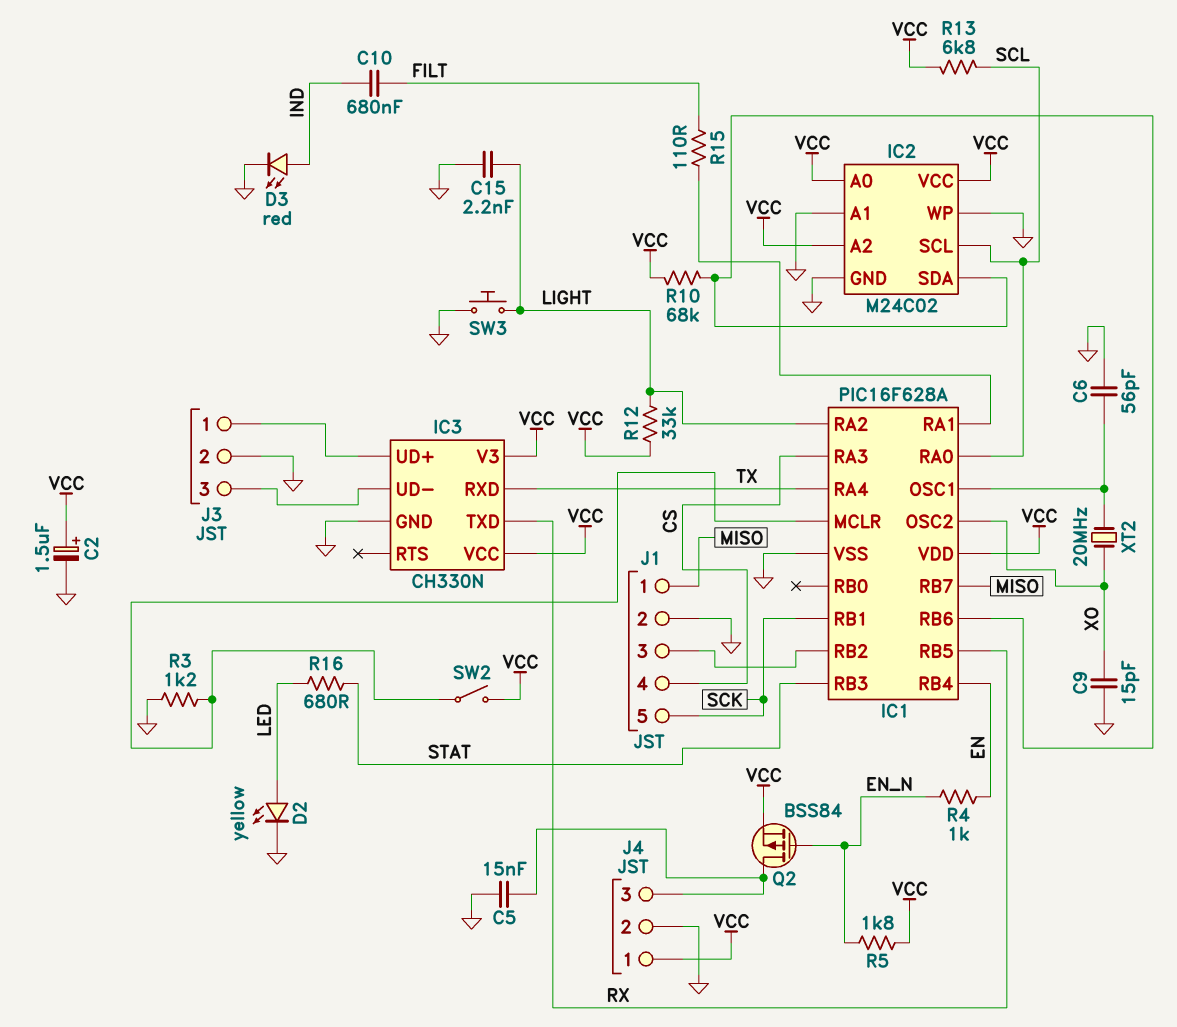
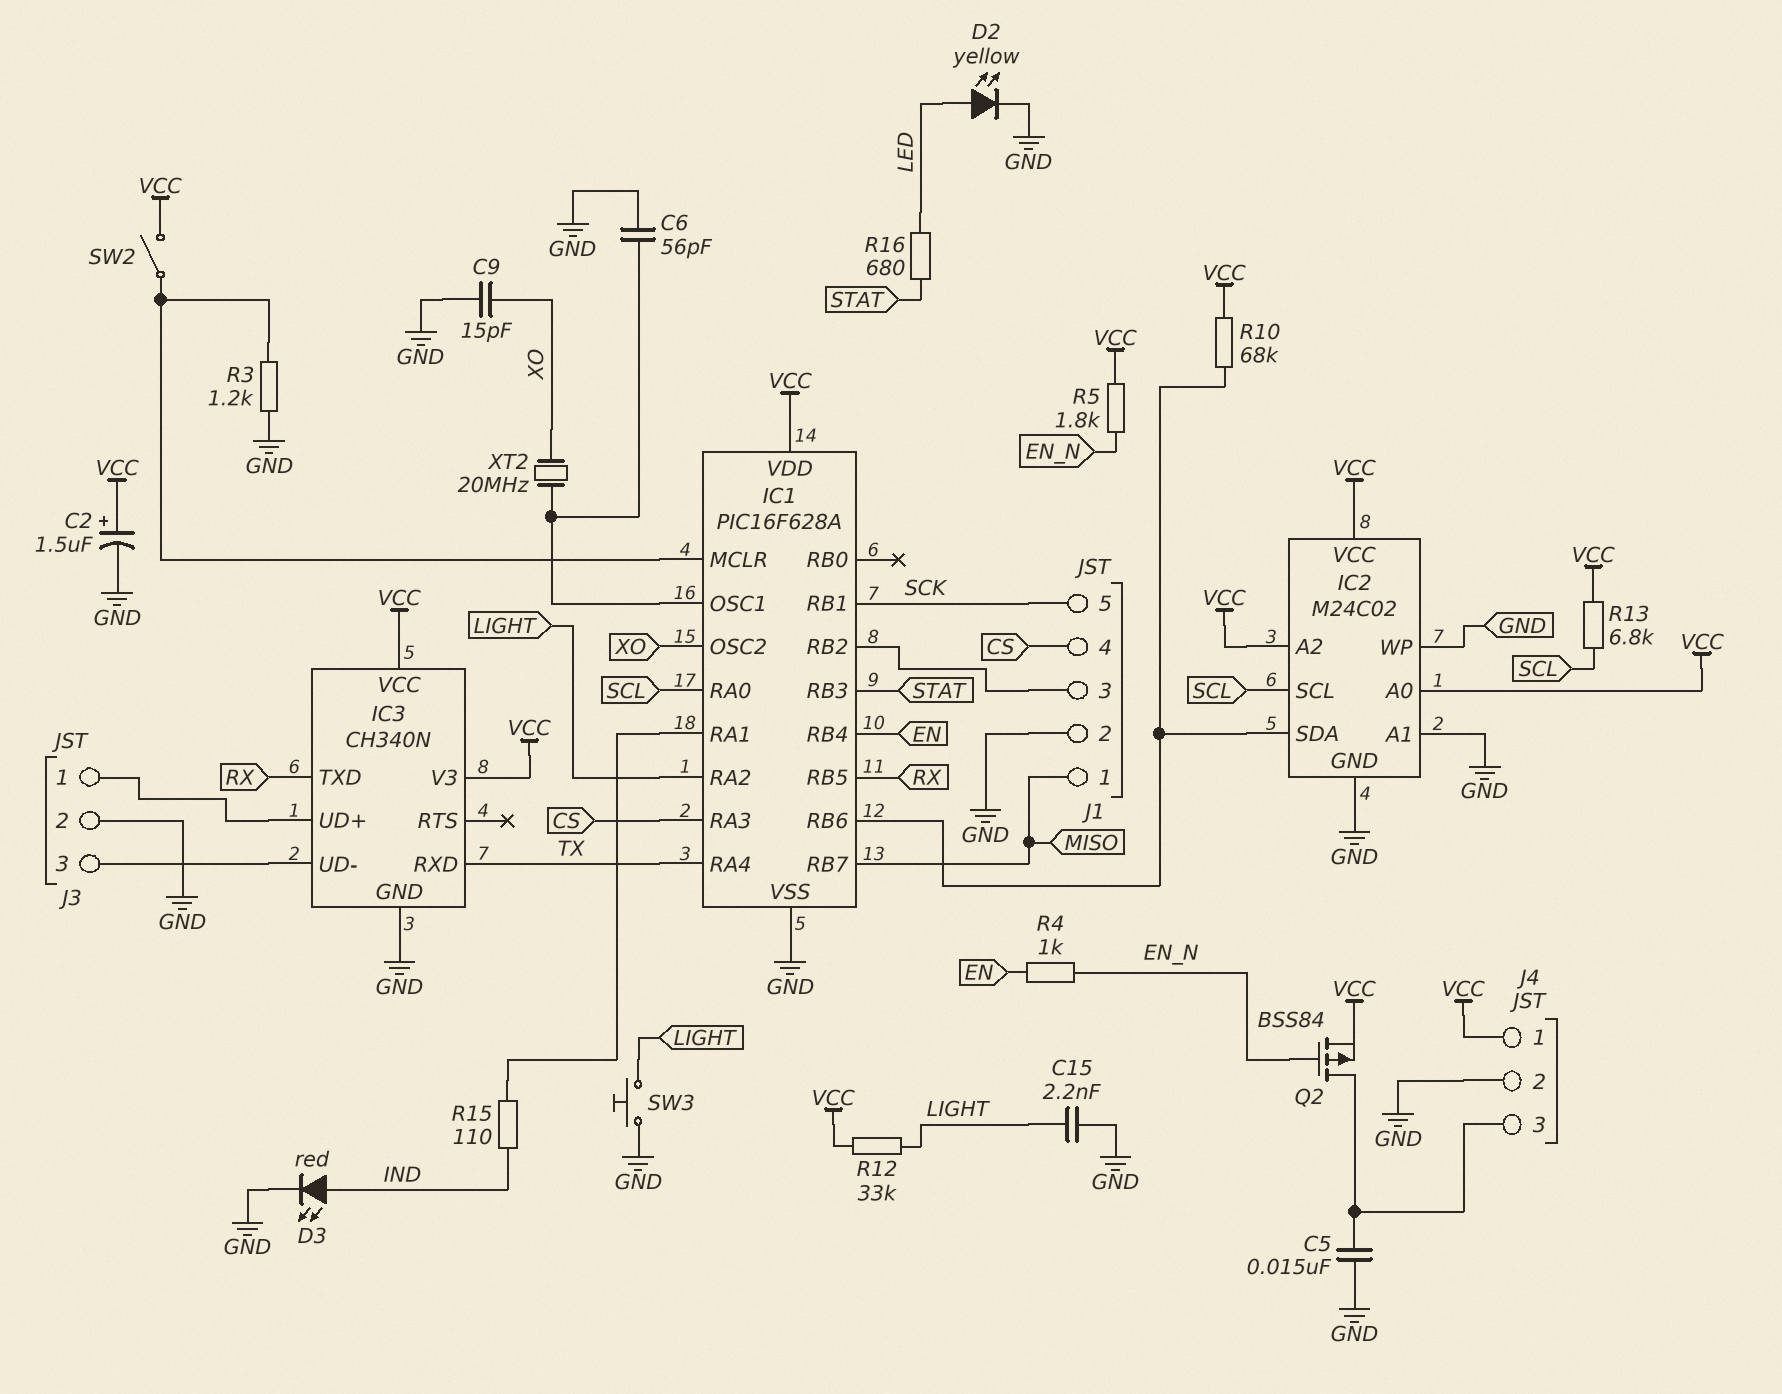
C10: 680nF (FILT, IND) -> none
IC3: CH330N -> CH340N
R15: 110 (FILT, IC1/RA1) -> 110 (IC1/RA1, IND)

